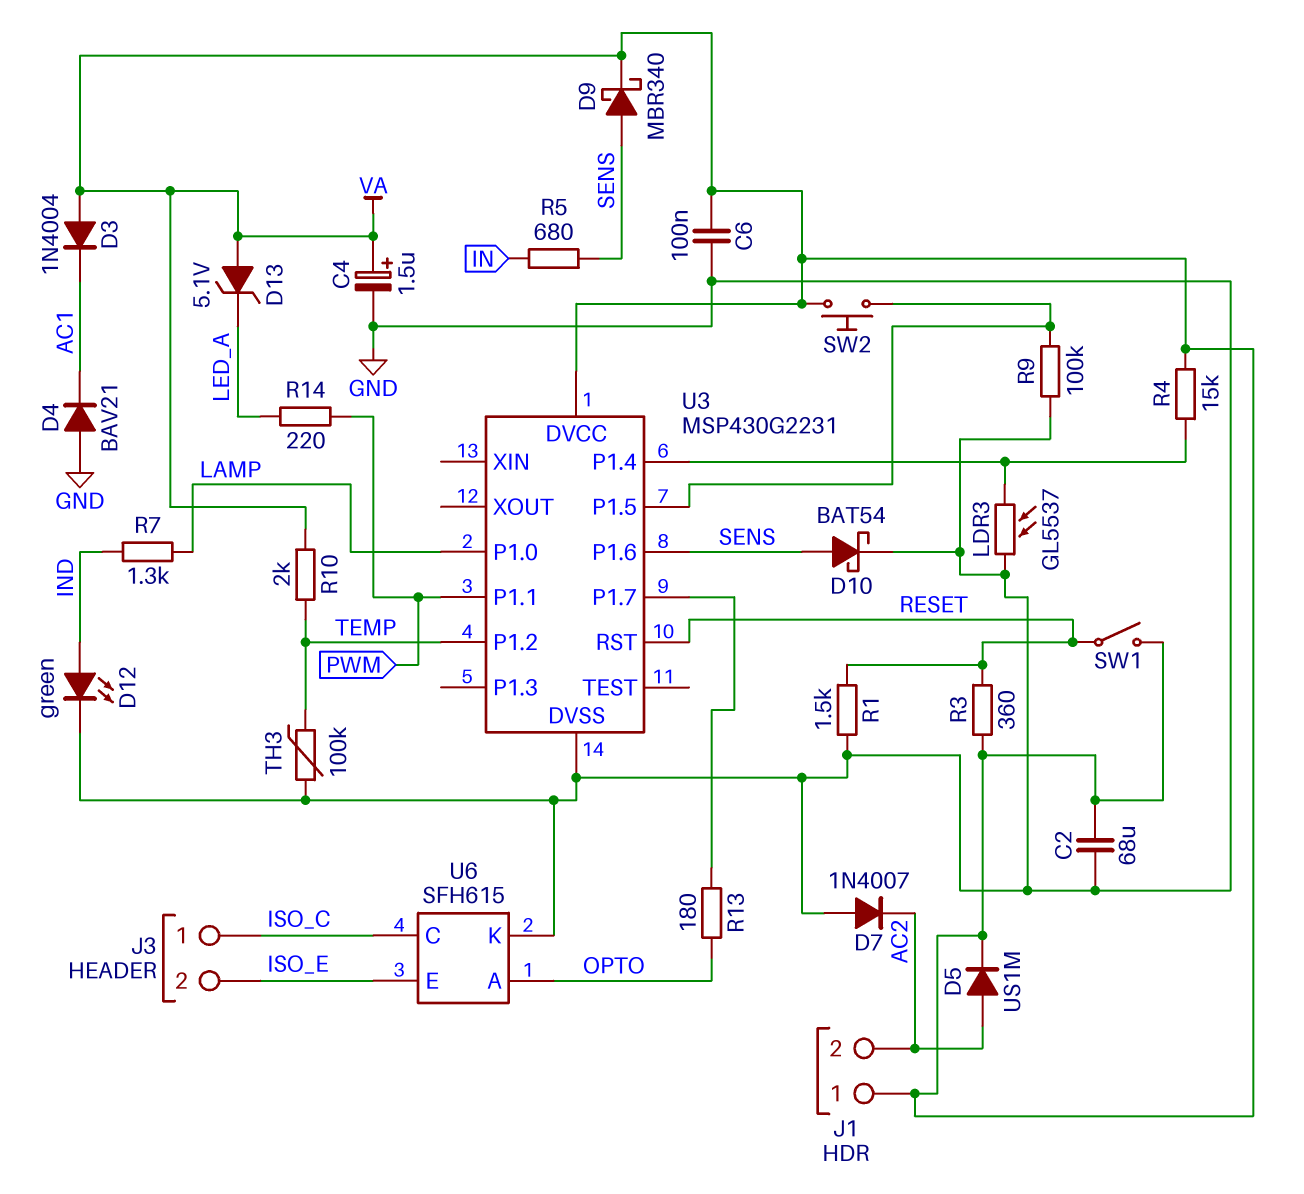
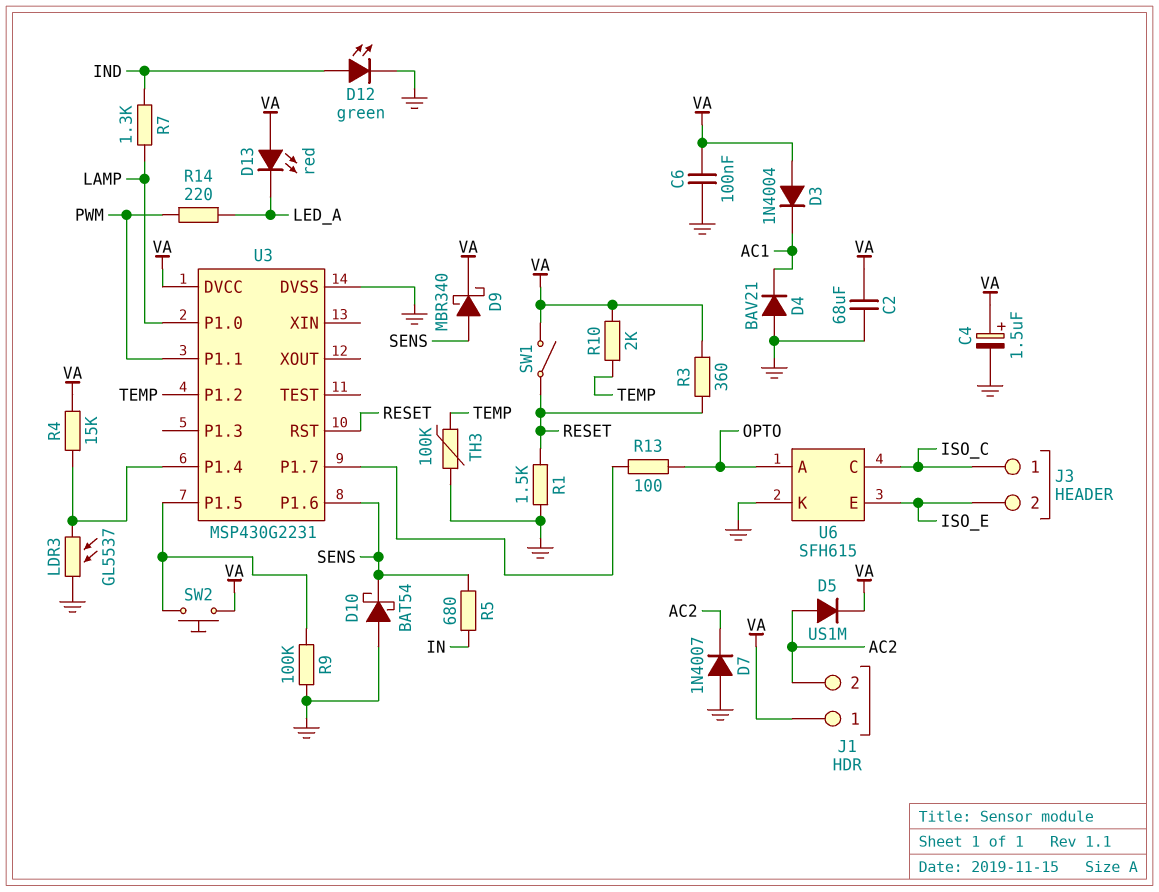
D10: schottky BAT54 (A SENS, K GND) -> schottky BAT54 (A GND, K SENS)
D13: zener 5.1V (A VA, K LED_A) -> LED red (A VA, K LED_A)
R13: 180 (OPTO, U3/P1.7) -> 100 (OPTO, U3/P1.7)

